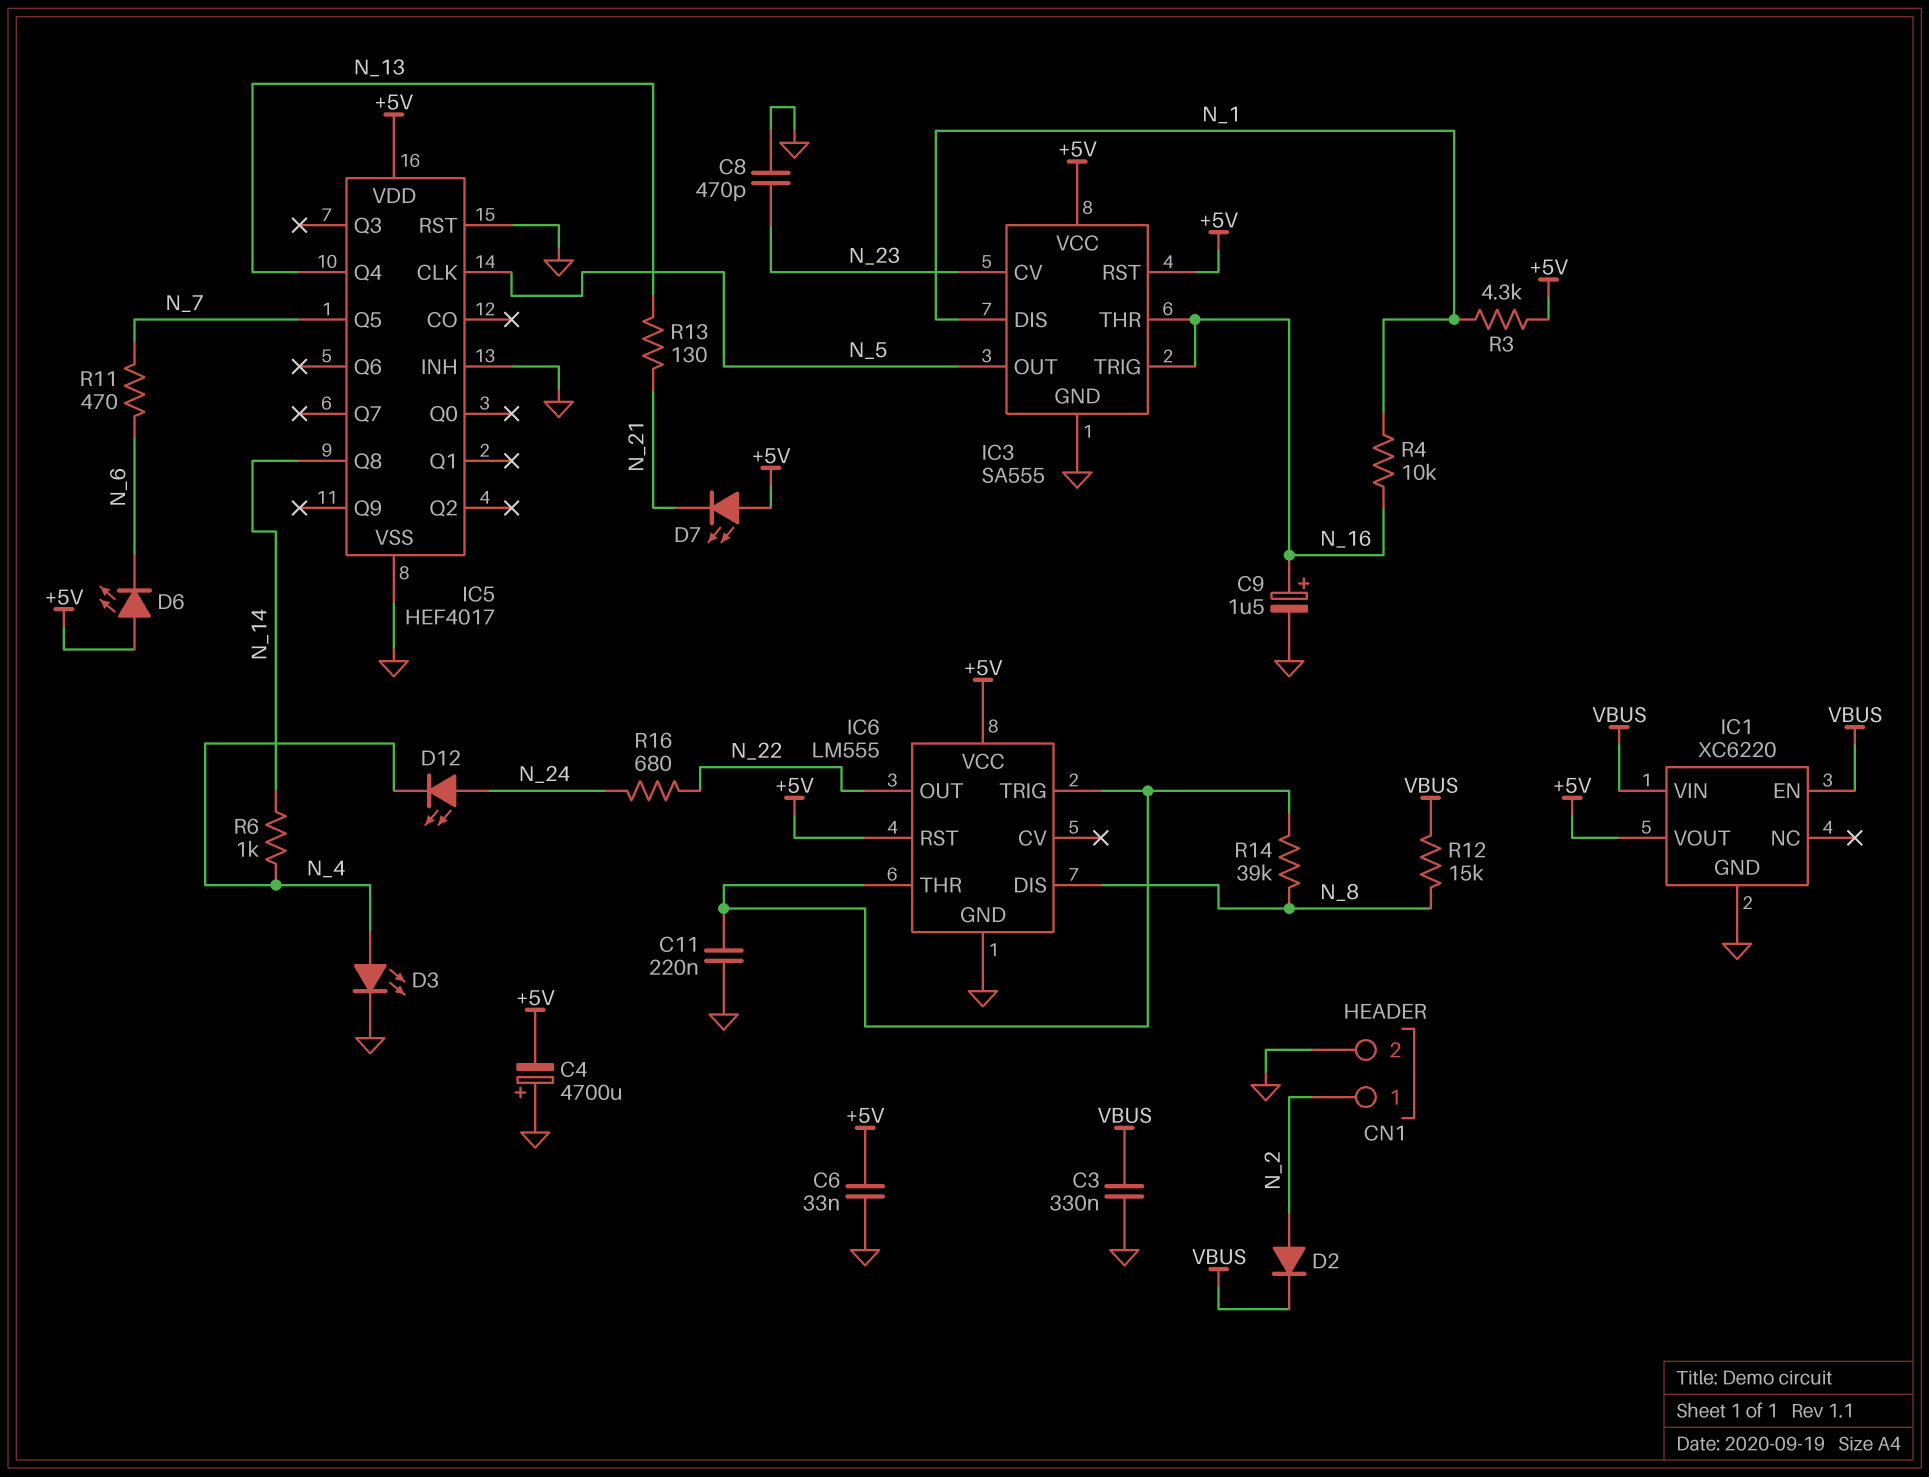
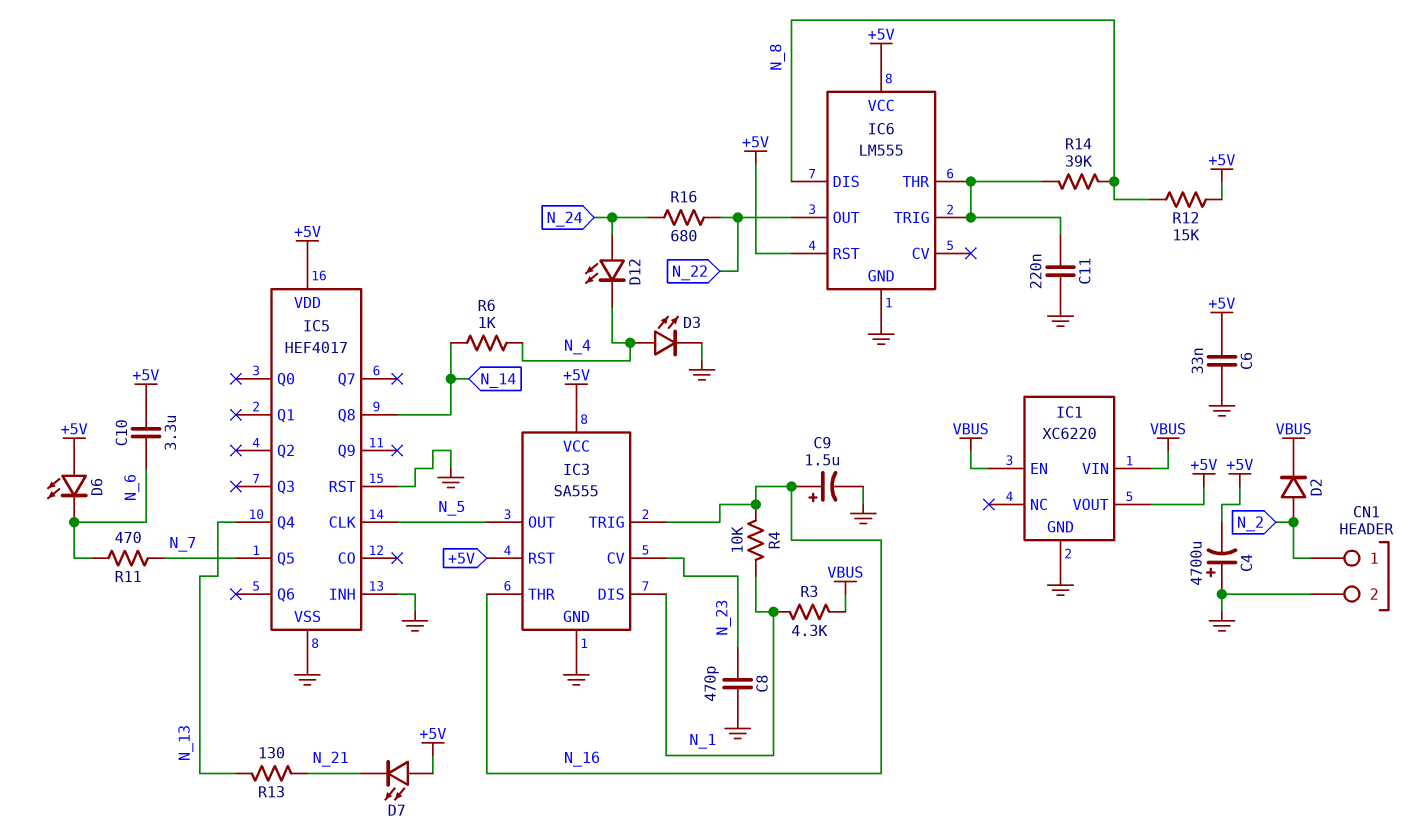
C3: 330nF (GND, VBUS) -> none
C10: none -> 3.3uF (+5V, N_6)
R3: 4.3k (+5V, N_1) -> 4.3k (N_1, VBUS)
R12: 15k (N_8, VBUS) -> 15k (+5V, N_8)

